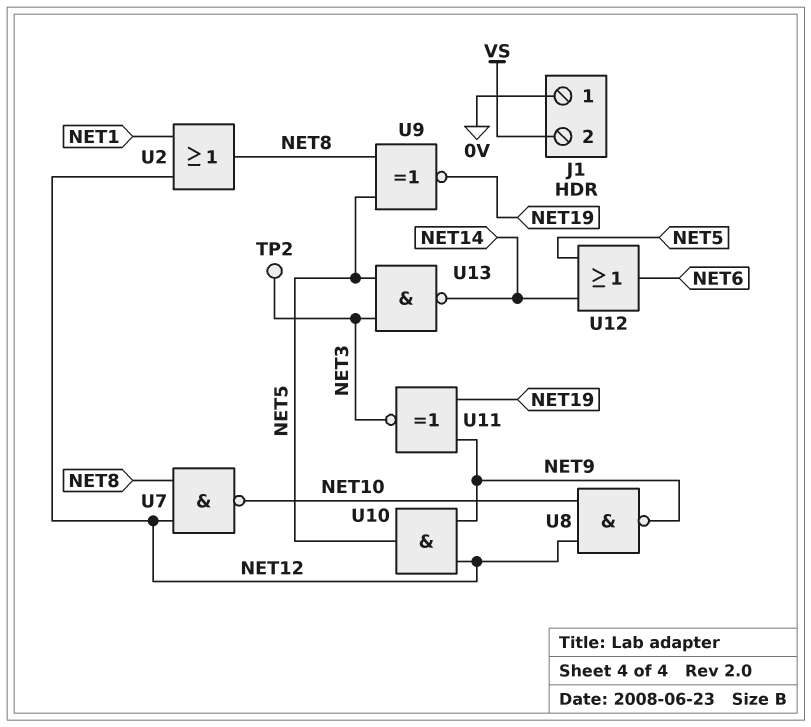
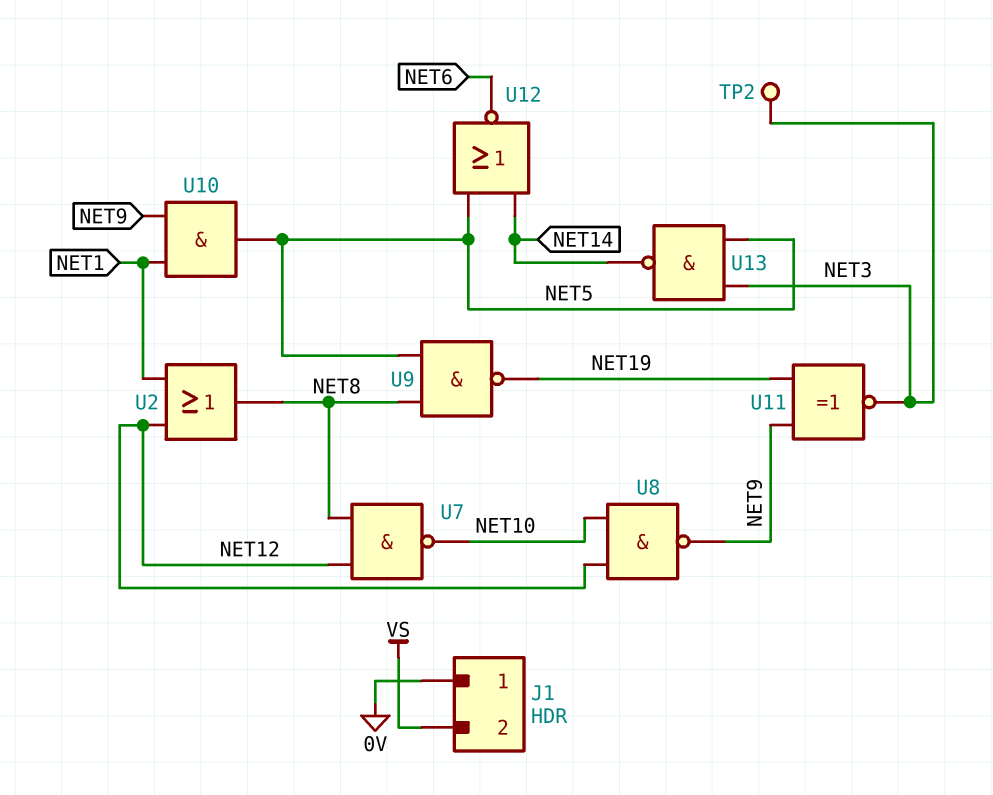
U9: XNOR (in NET5, in NET8, out NET19) -> NAND (in NET5, in NET8, out NET19)
U10: AND (in NET9, in NET12, out NET5) -> AND (in NET1, in NET9, out NET5)
U12: OR (in NET5, in NET14, out NET6) -> NOR (in NET5, in NET14, out NET6)

